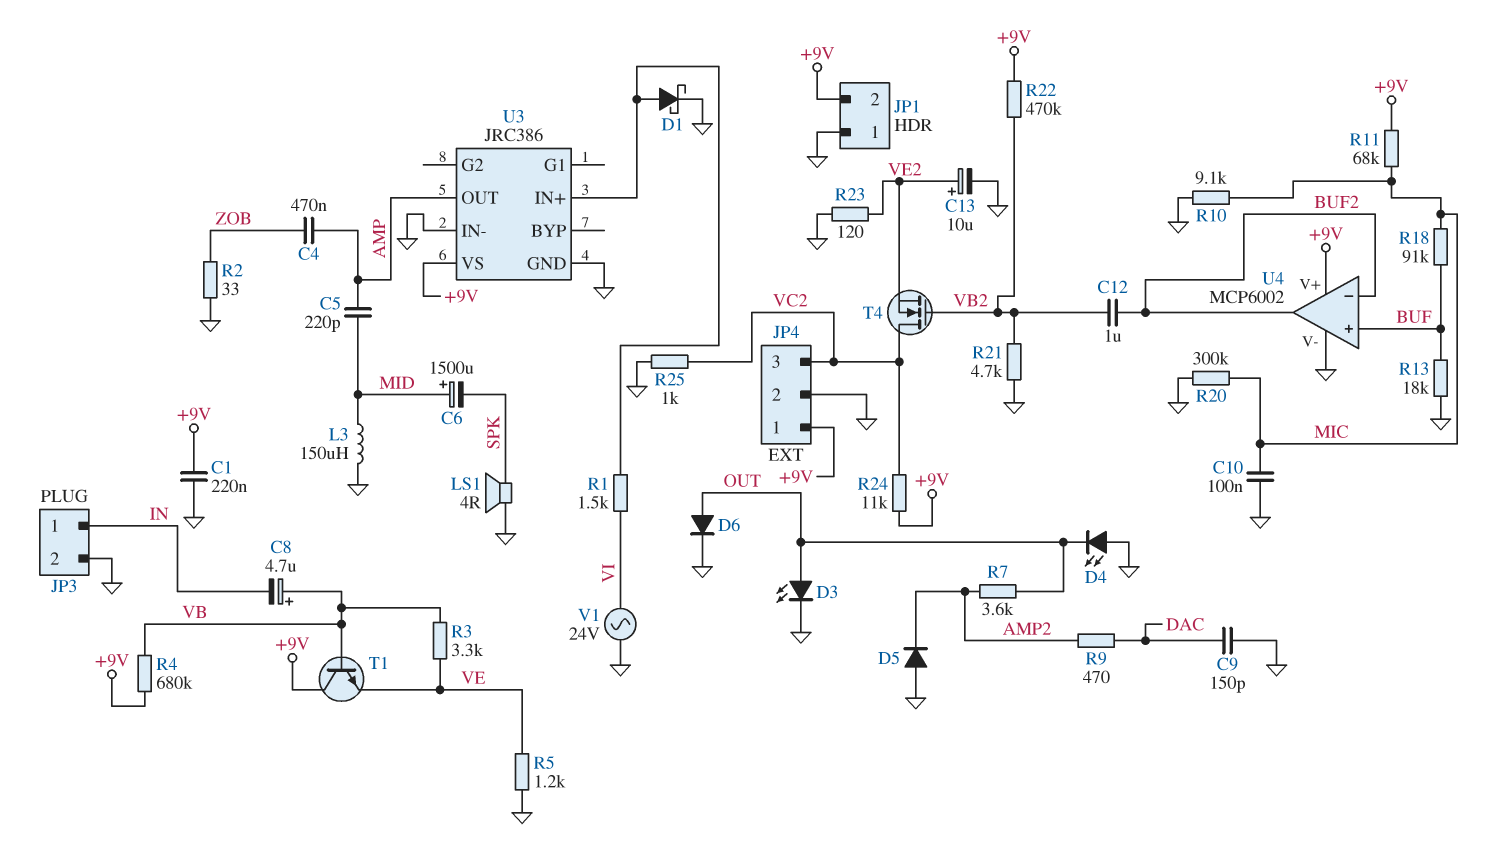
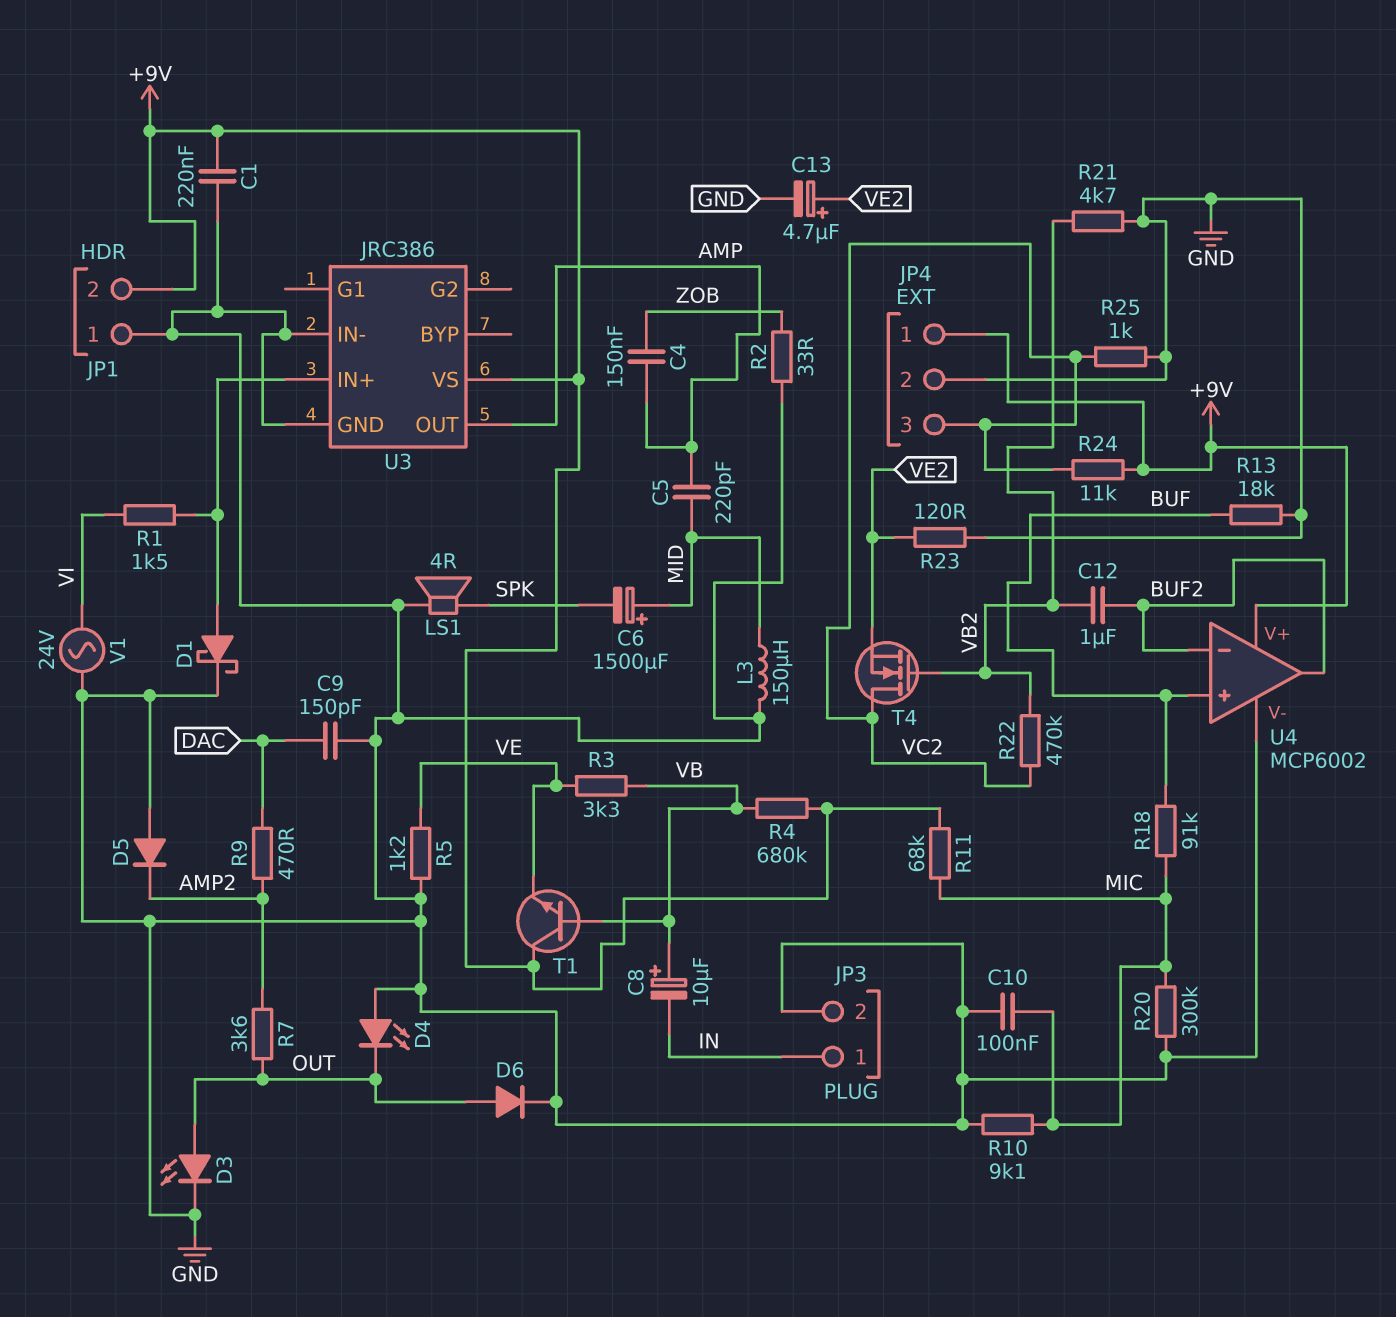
C4: 470nF (AMP, ZOB) -> 150nF (AMP, ZOB)
C8: 4.7uF (plus VB, minus IN) -> 10uF (plus VB, minus IN)
C13: 10uF (plus VE2, minus GND) -> 4.7uF (plus VE2, minus GND)
R22: 470k (+9V, VB2) -> 470k (VB2, VC2)

